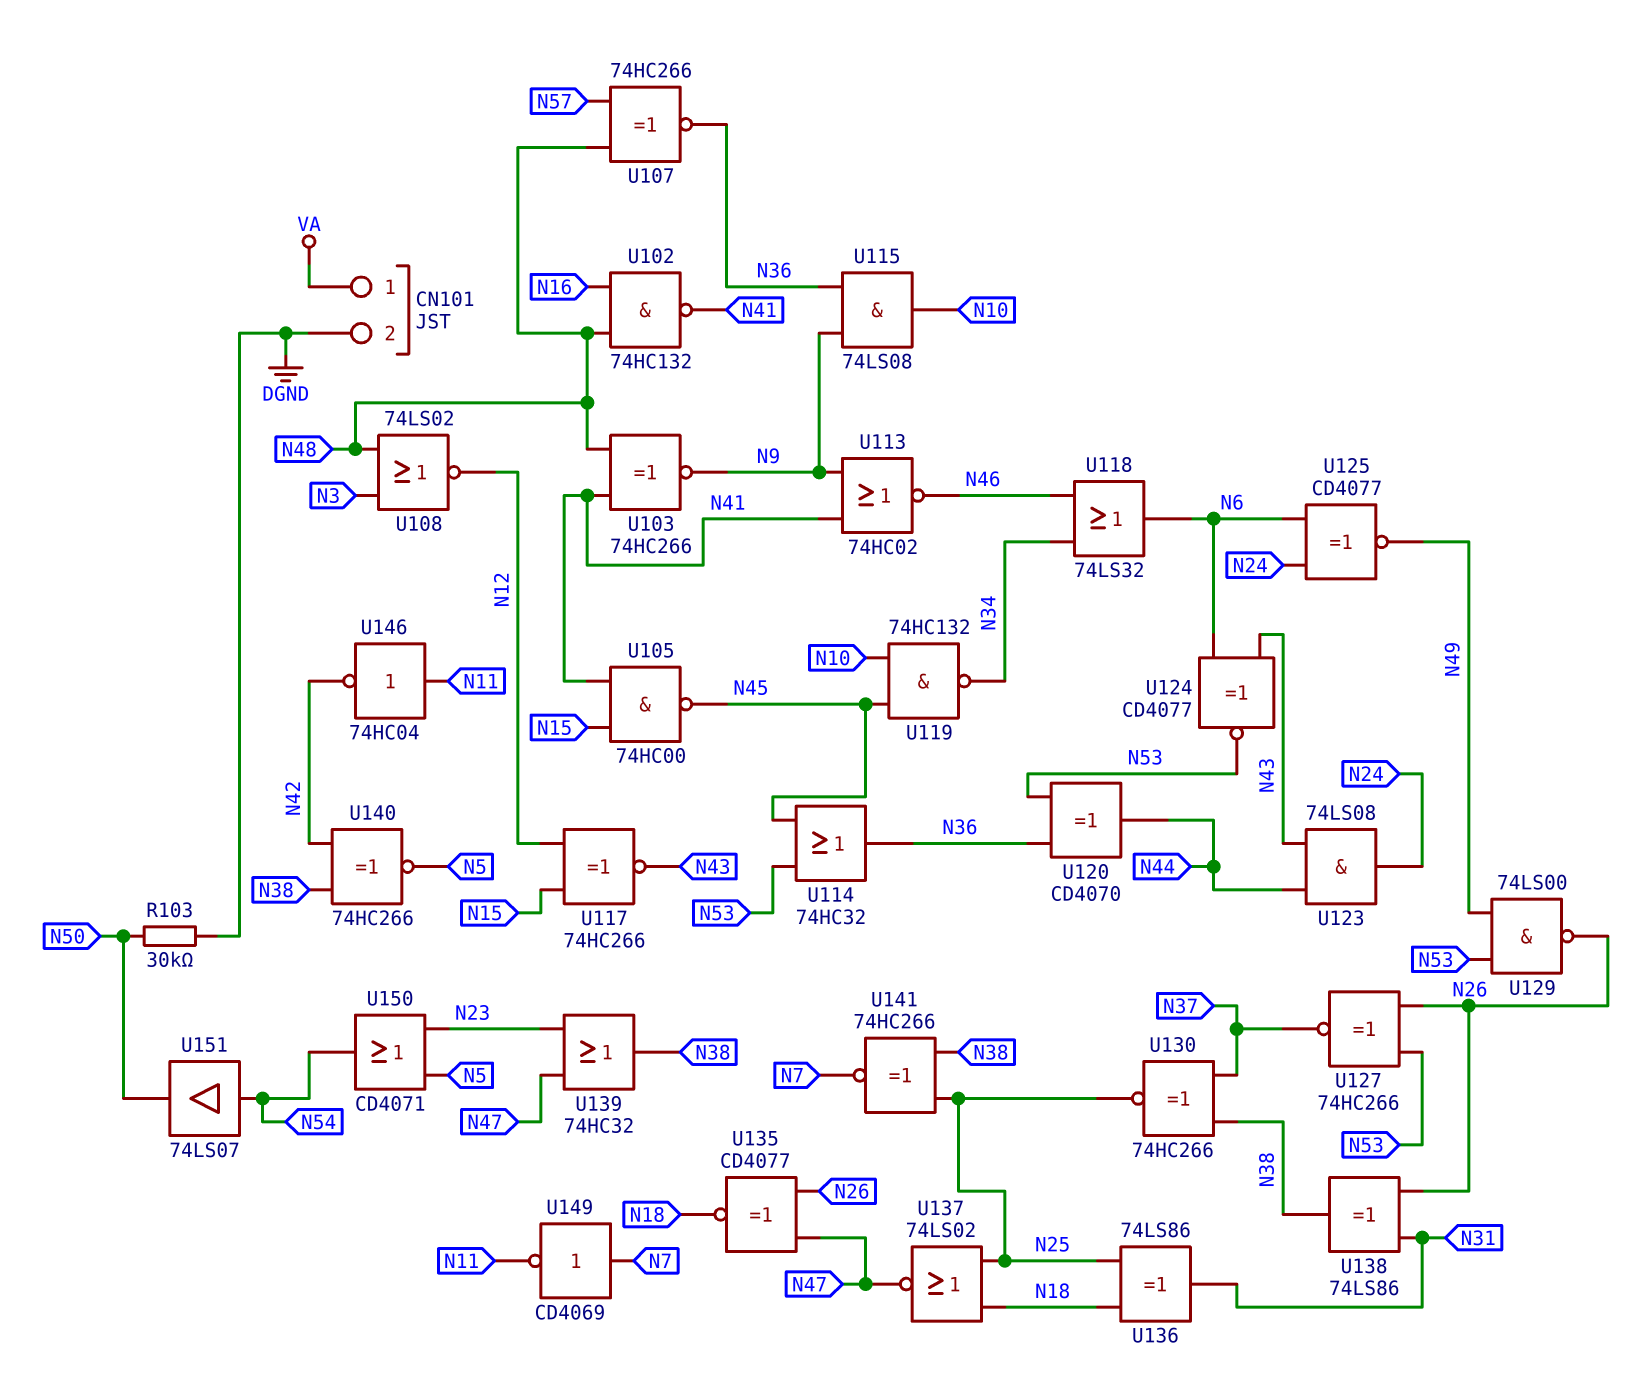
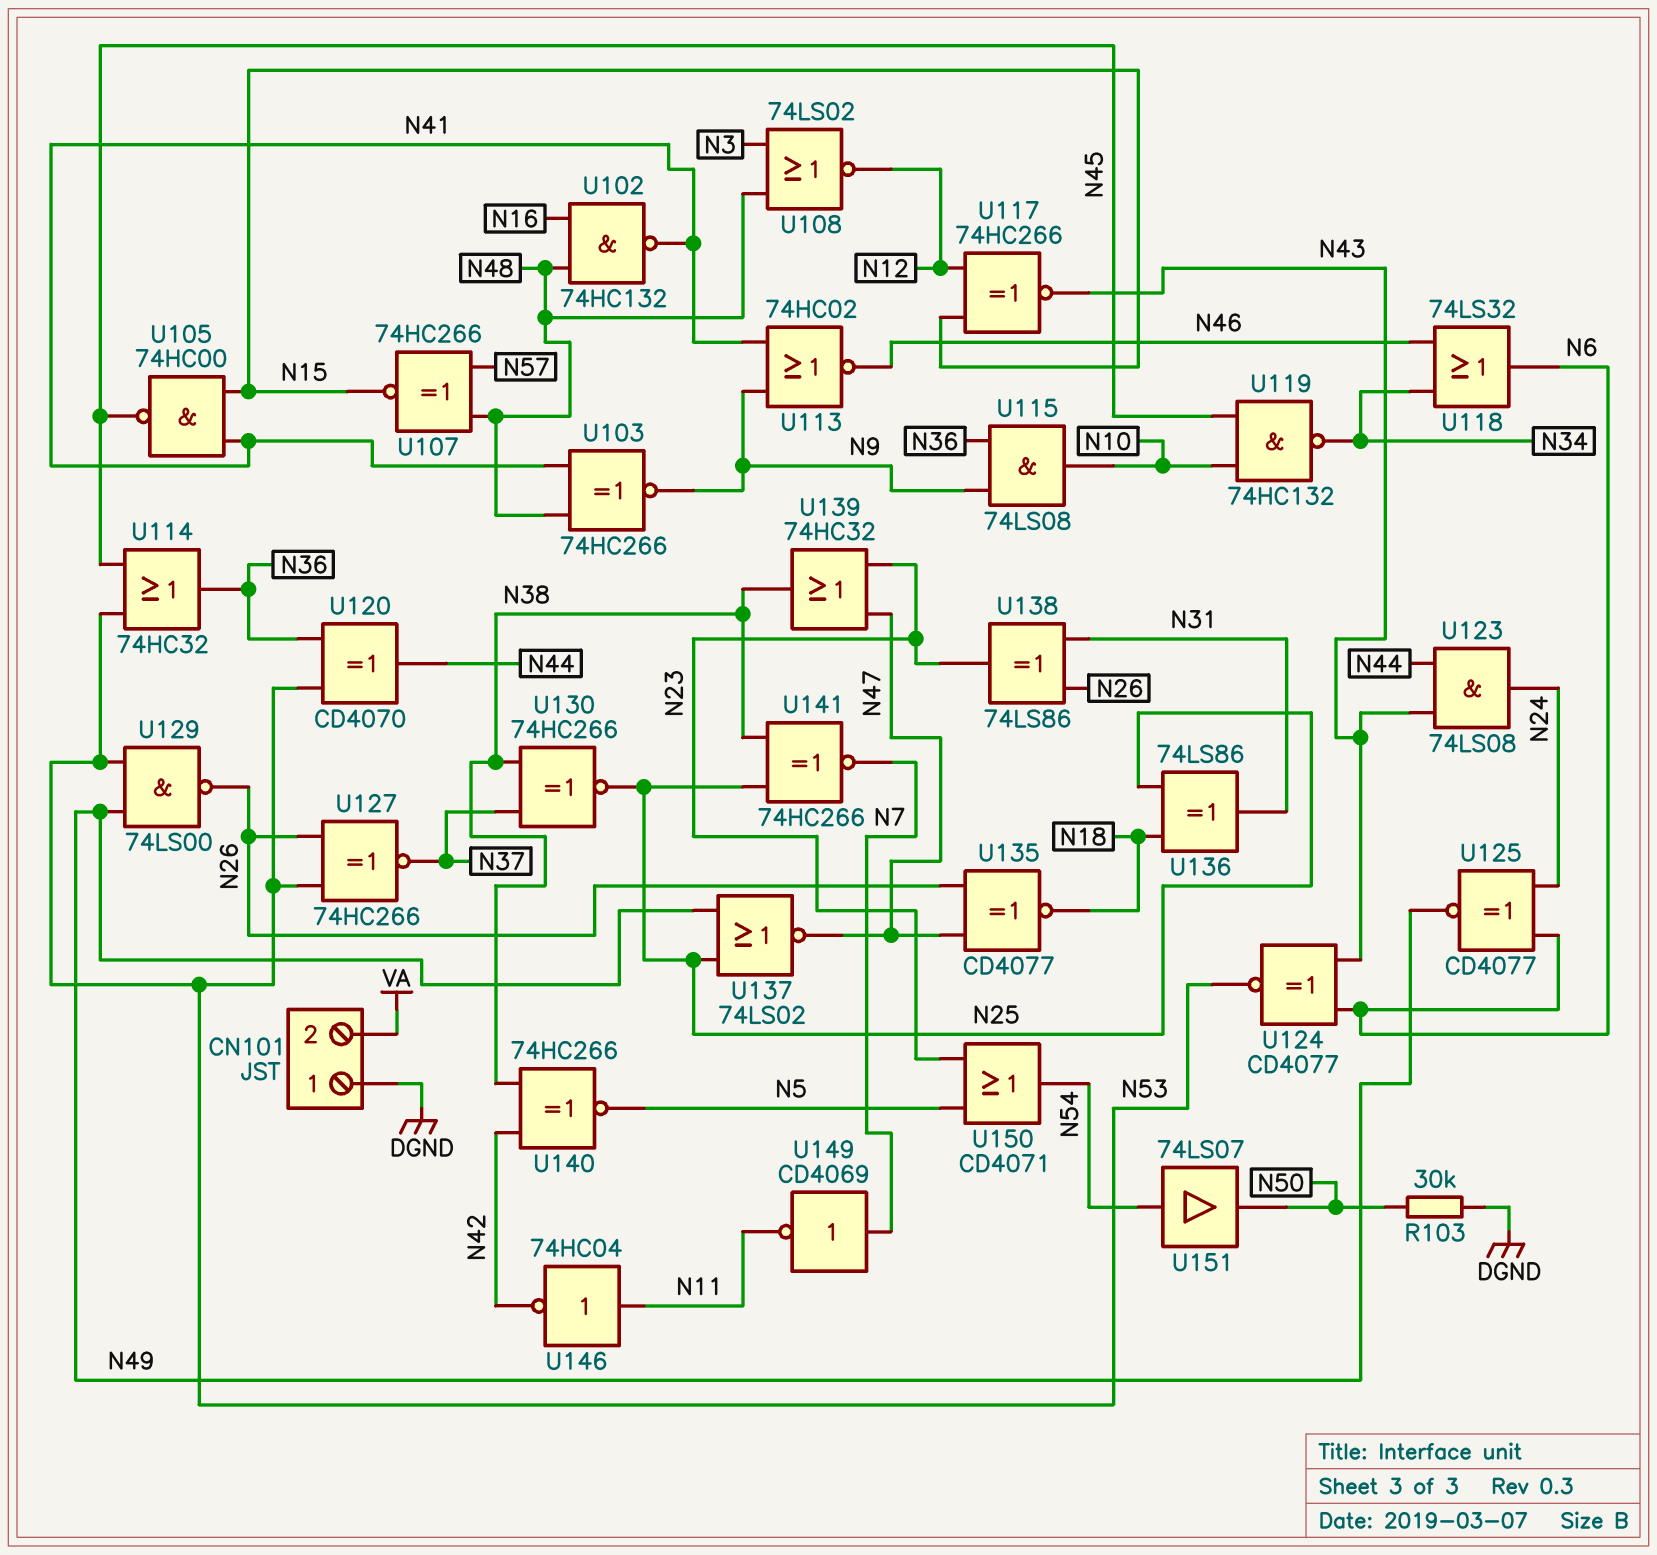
CN101 pin 1: VA -> DGND
CN101 pin 2: DGND -> VA
U107: XNOR 74HC266 (in N48, in N57, out N36) -> XNOR 74HC266 (in N48, in N57, out N15)
U137: NOR 74LS02 (in N18, in N25, out N47) -> NOR 74LS02 (in N25, in N49, out N47)
U138: XOR 74LS86 (in N26, in N31, out N38) -> XOR 74LS86 (in N26, in N31, out N23)

